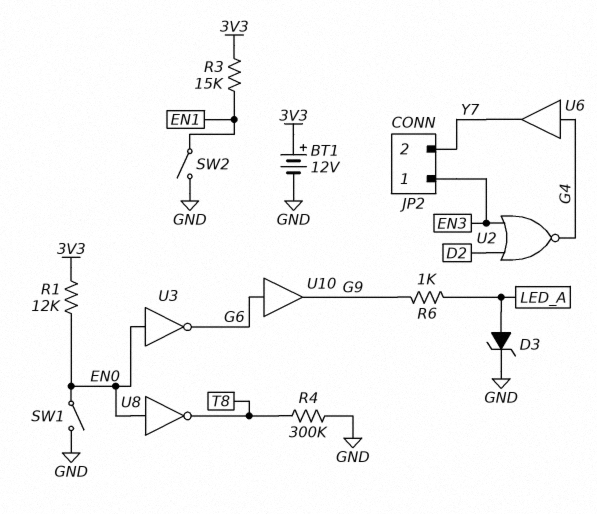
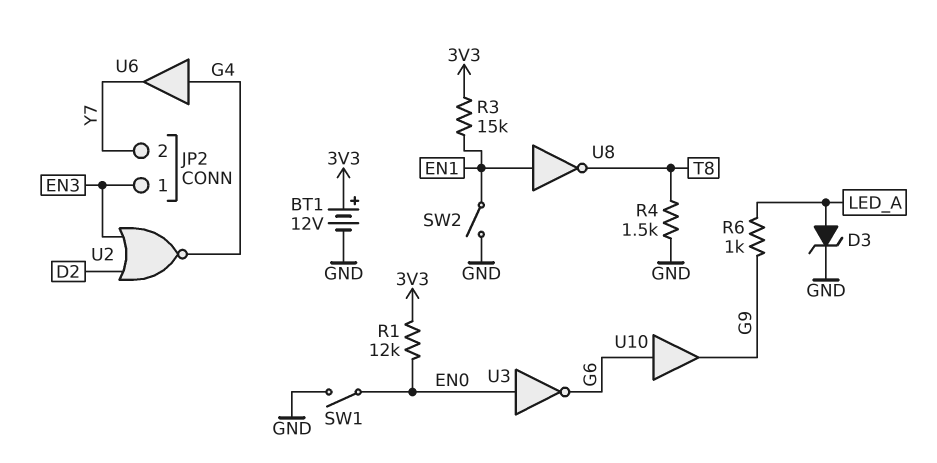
R4: 300k (GND, T8) -> 1.5k (GND, T8)
U8: NOT (in EN0, out T8) -> NOT (in EN1, out T8)

